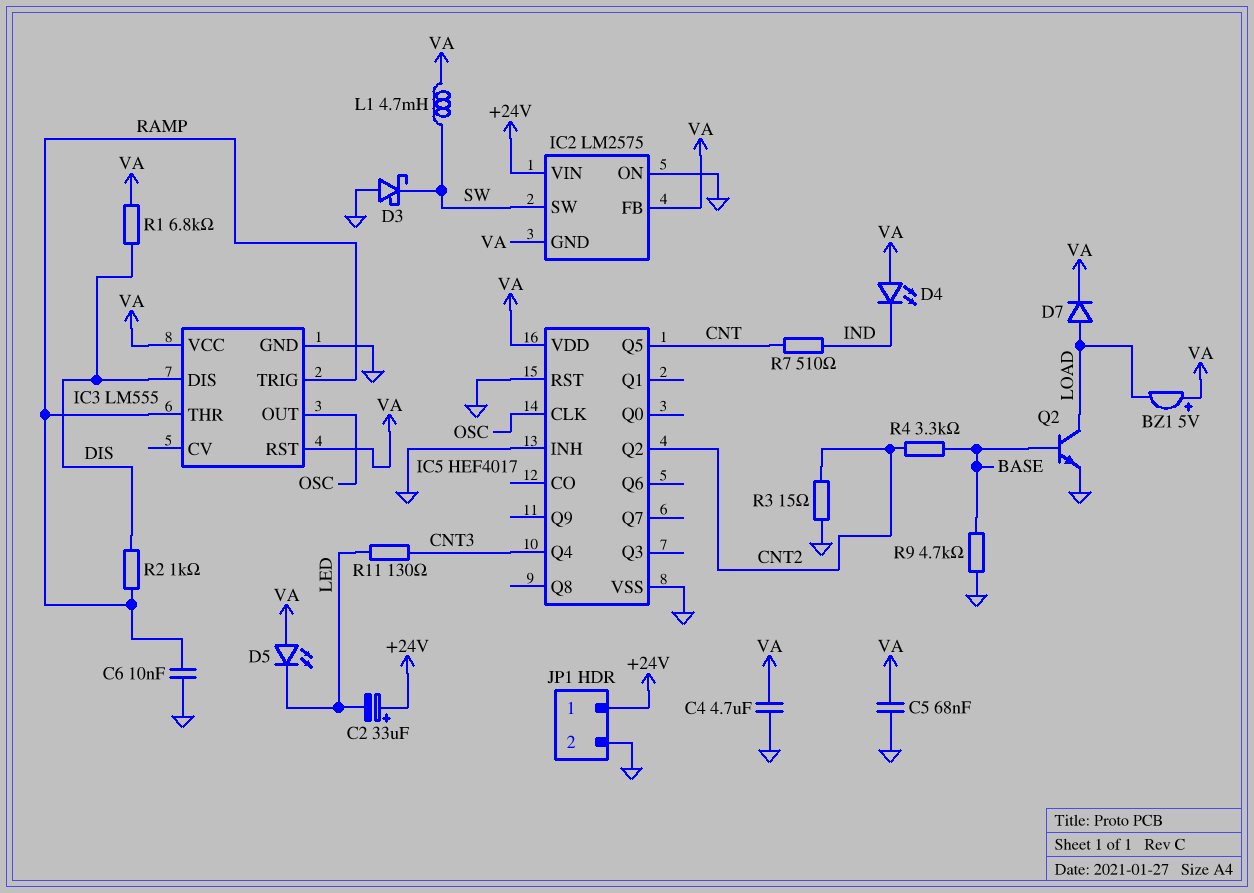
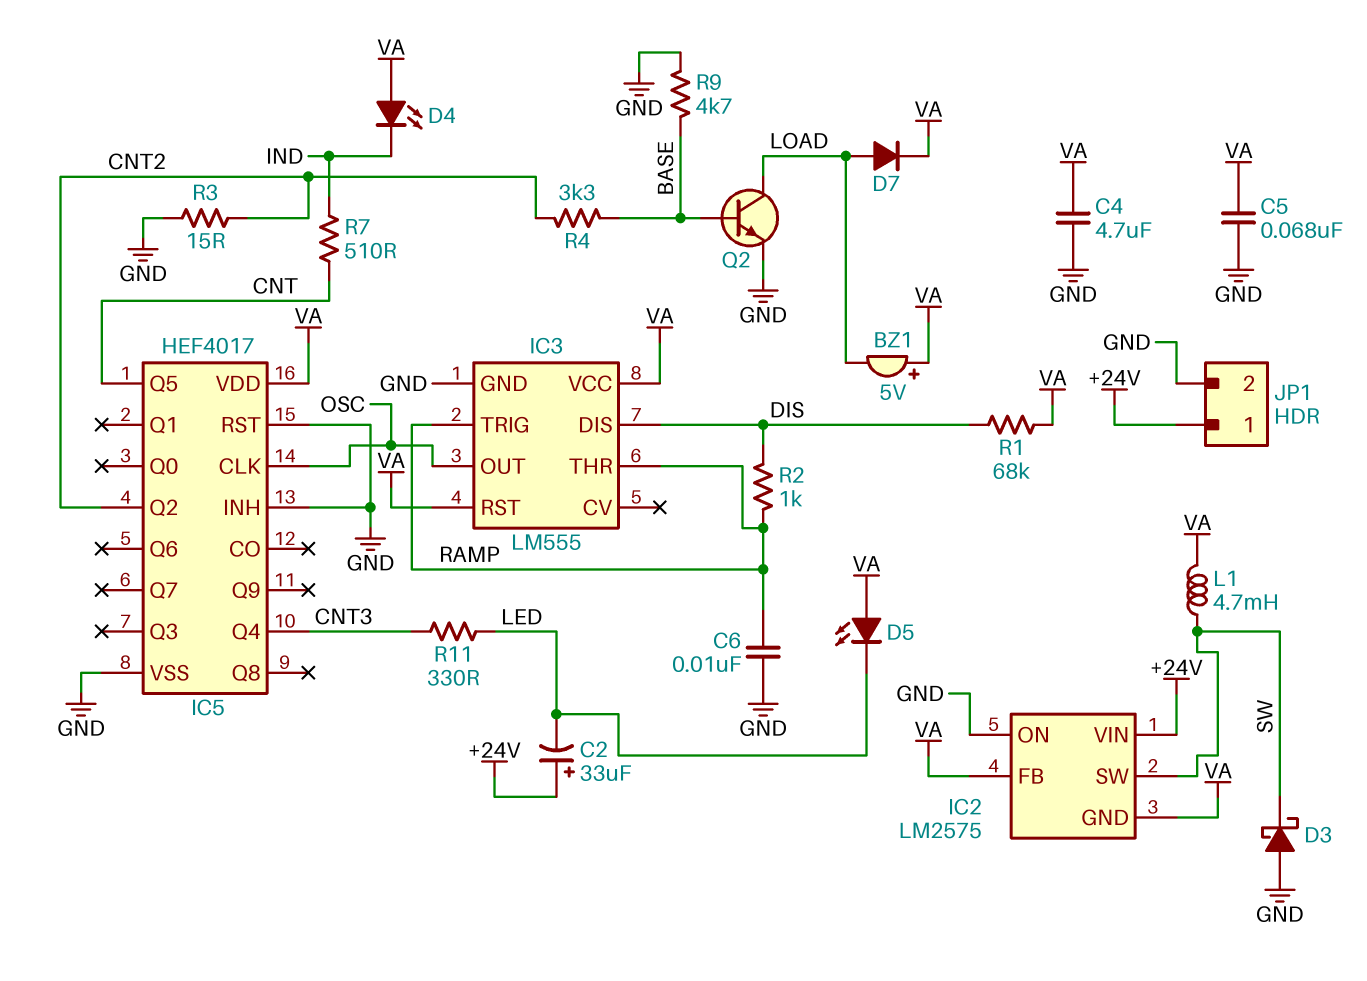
R1: 6.8k (DIS, VA) -> 68k (DIS, VA)
R11: 130 (CNT3, LED) -> 330 (CNT3, LED)

